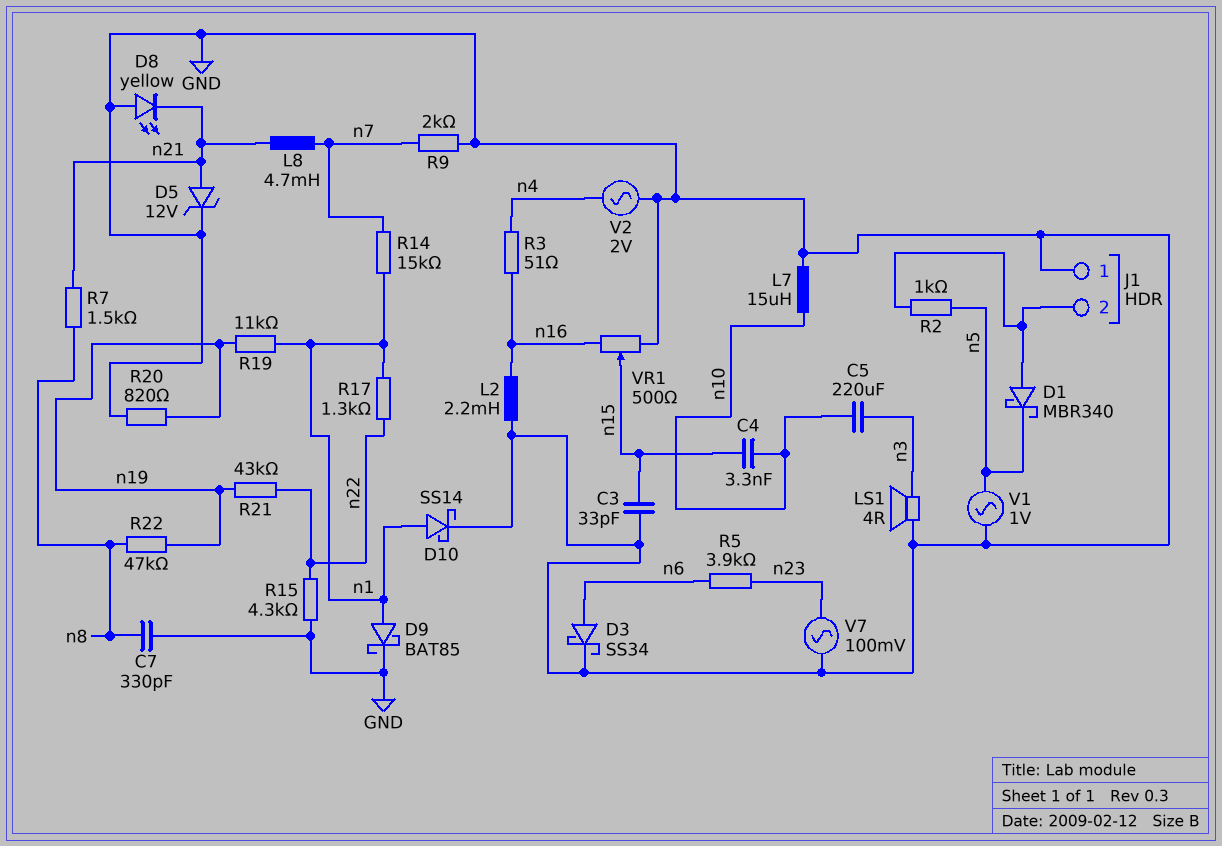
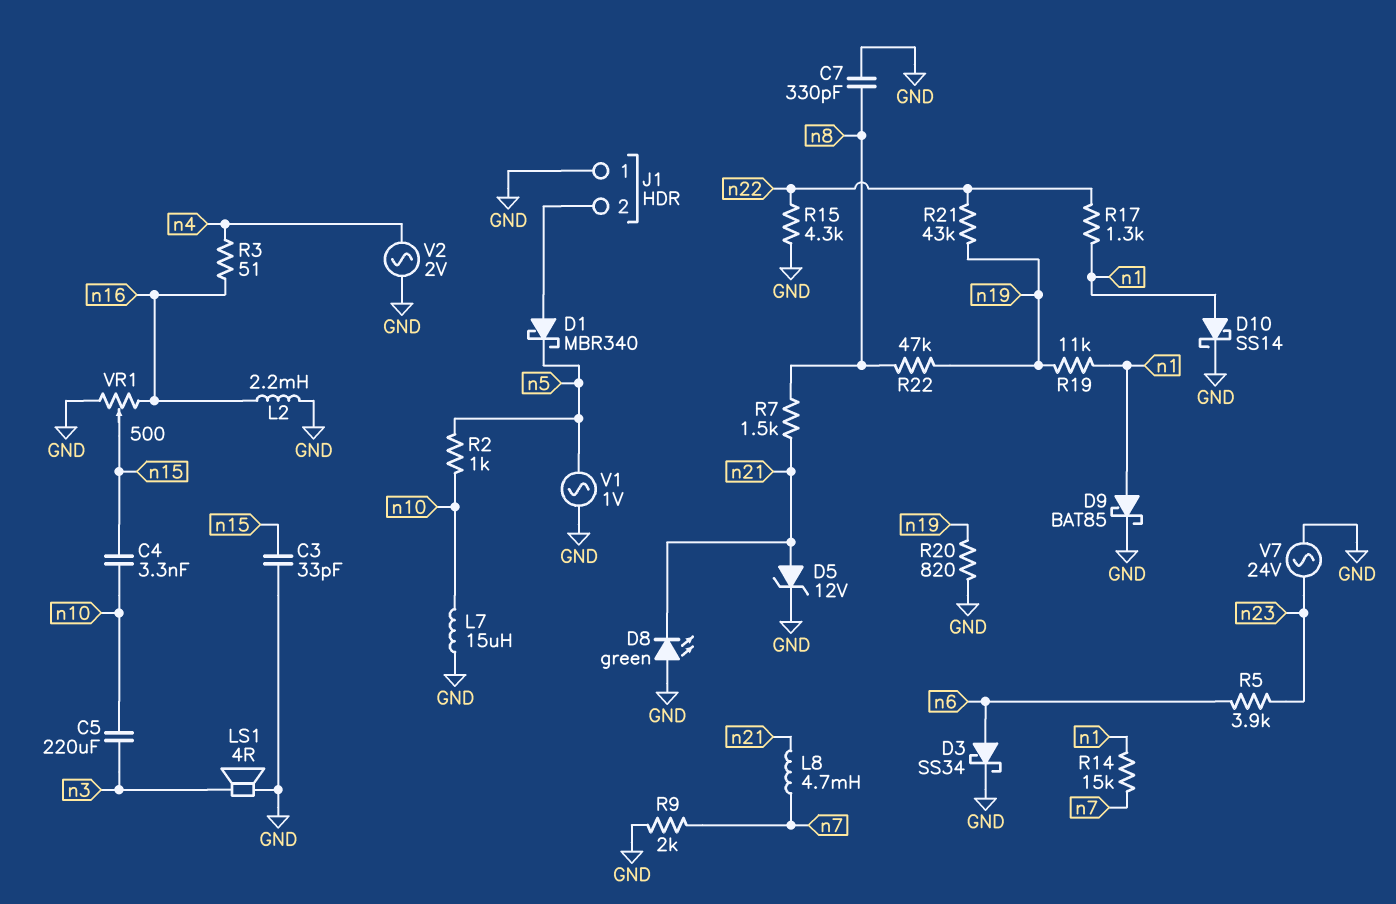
D8: LED yellow (A GND, K n21) -> LED green (A GND, K n21)
R2: 1k (J1/2, n5) -> 1k (n5, n10)
V7: AC 100mV (GND, n23) -> AC 24V (GND, n23)

